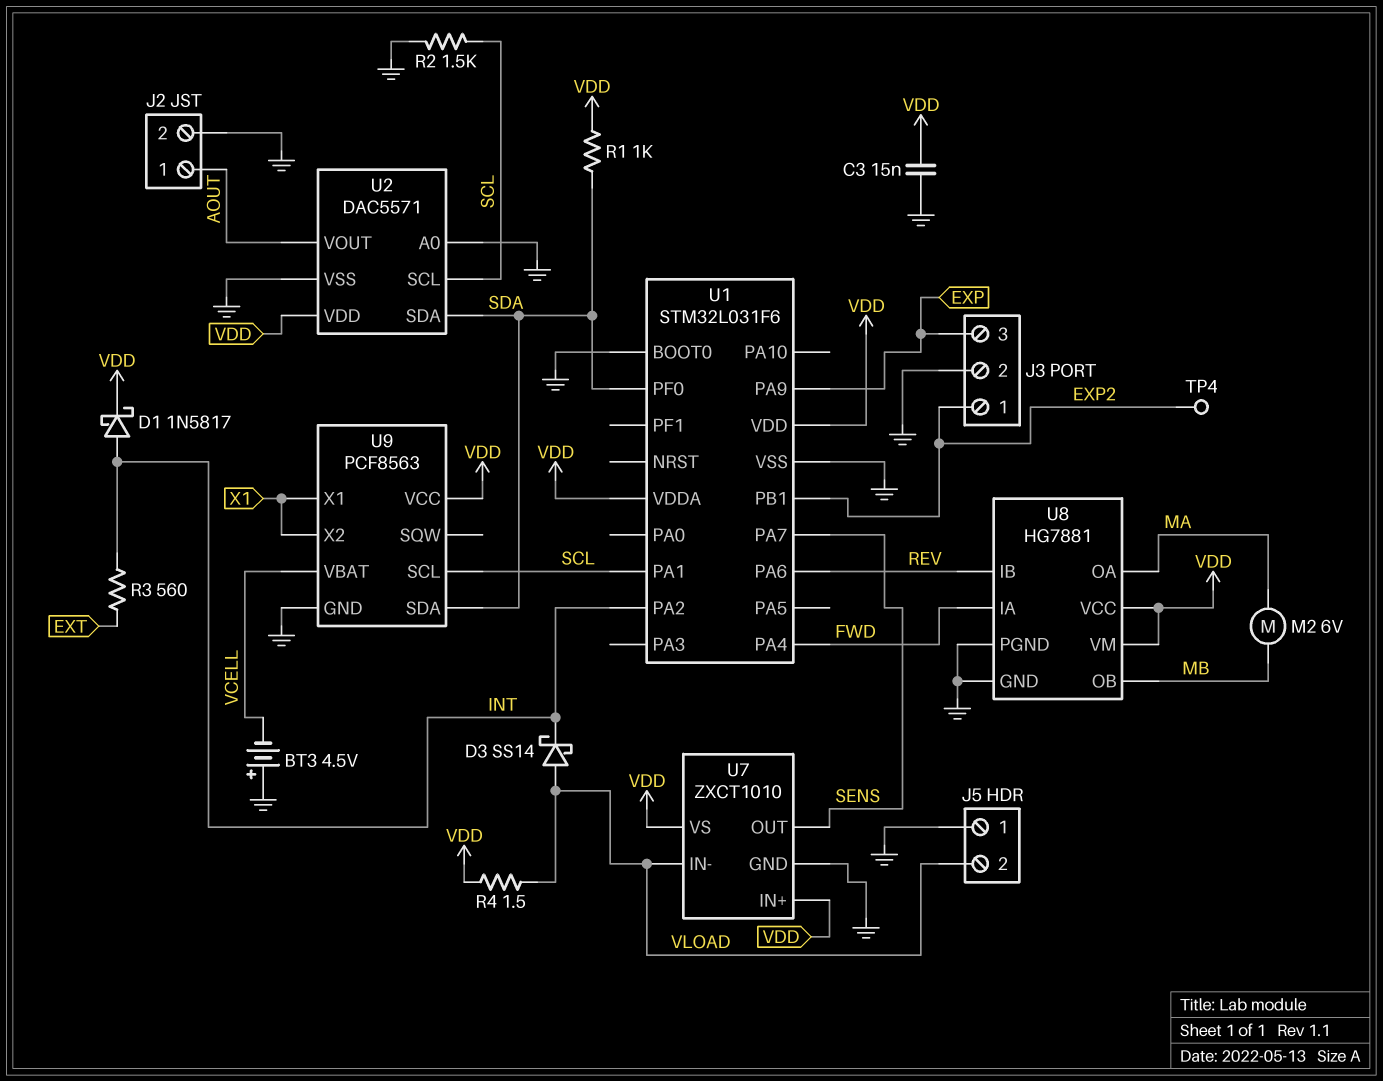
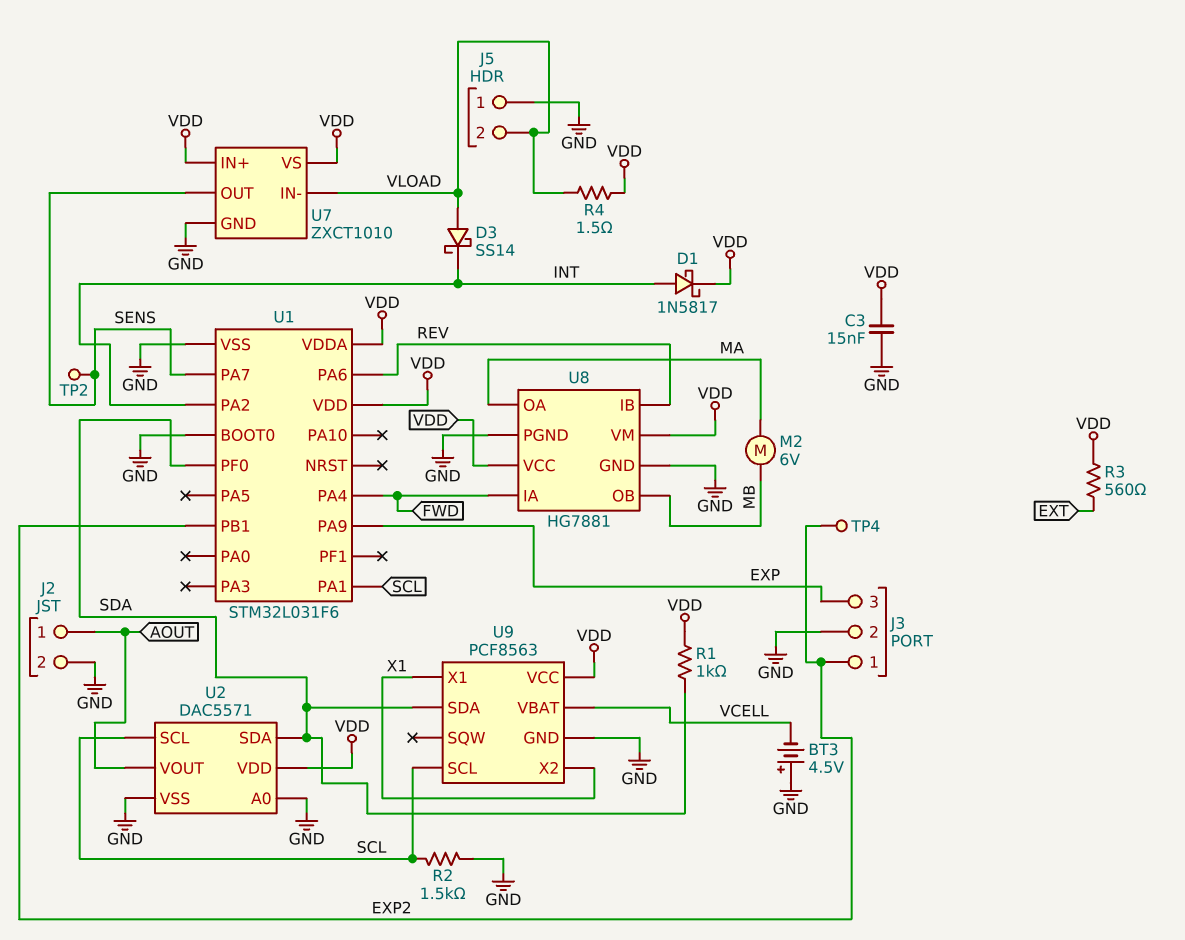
R3: 560 (EXT, INT) -> 560 (EXT, VDD)
TP2: none -> test point (SENS)

